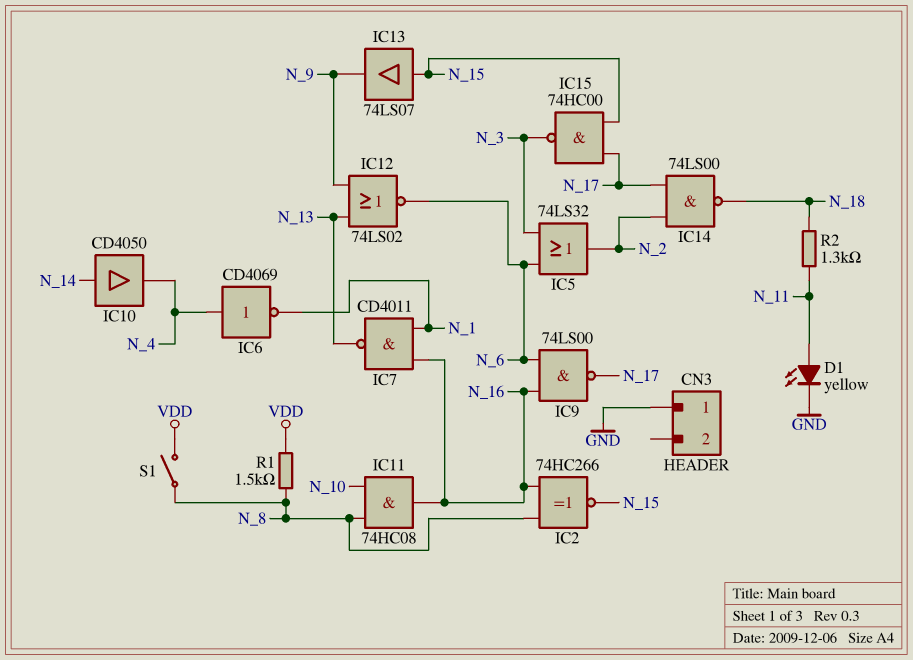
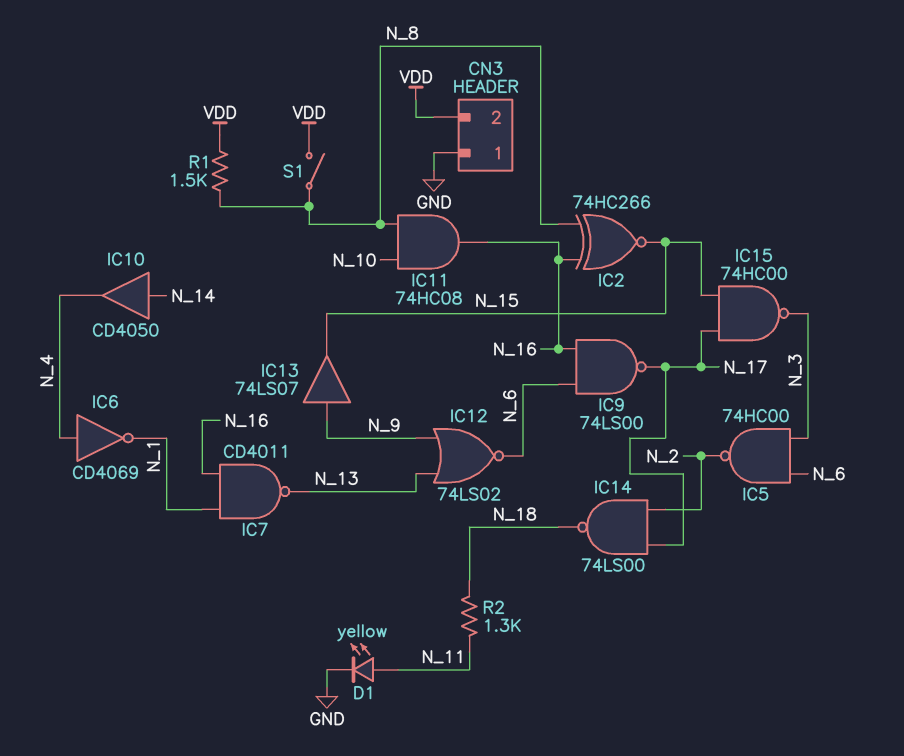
CN3 pin 2: none -> VDD
IC5: OR 74LS32 (in N_3, in N_6, out N_2) -> NAND 74HC00 (in N_3, in N_6, out N_2)
IC13: buffer 74LS07 (in N_15, out N_9) -> buffer 74LS07 (in N_9, out N_15)

